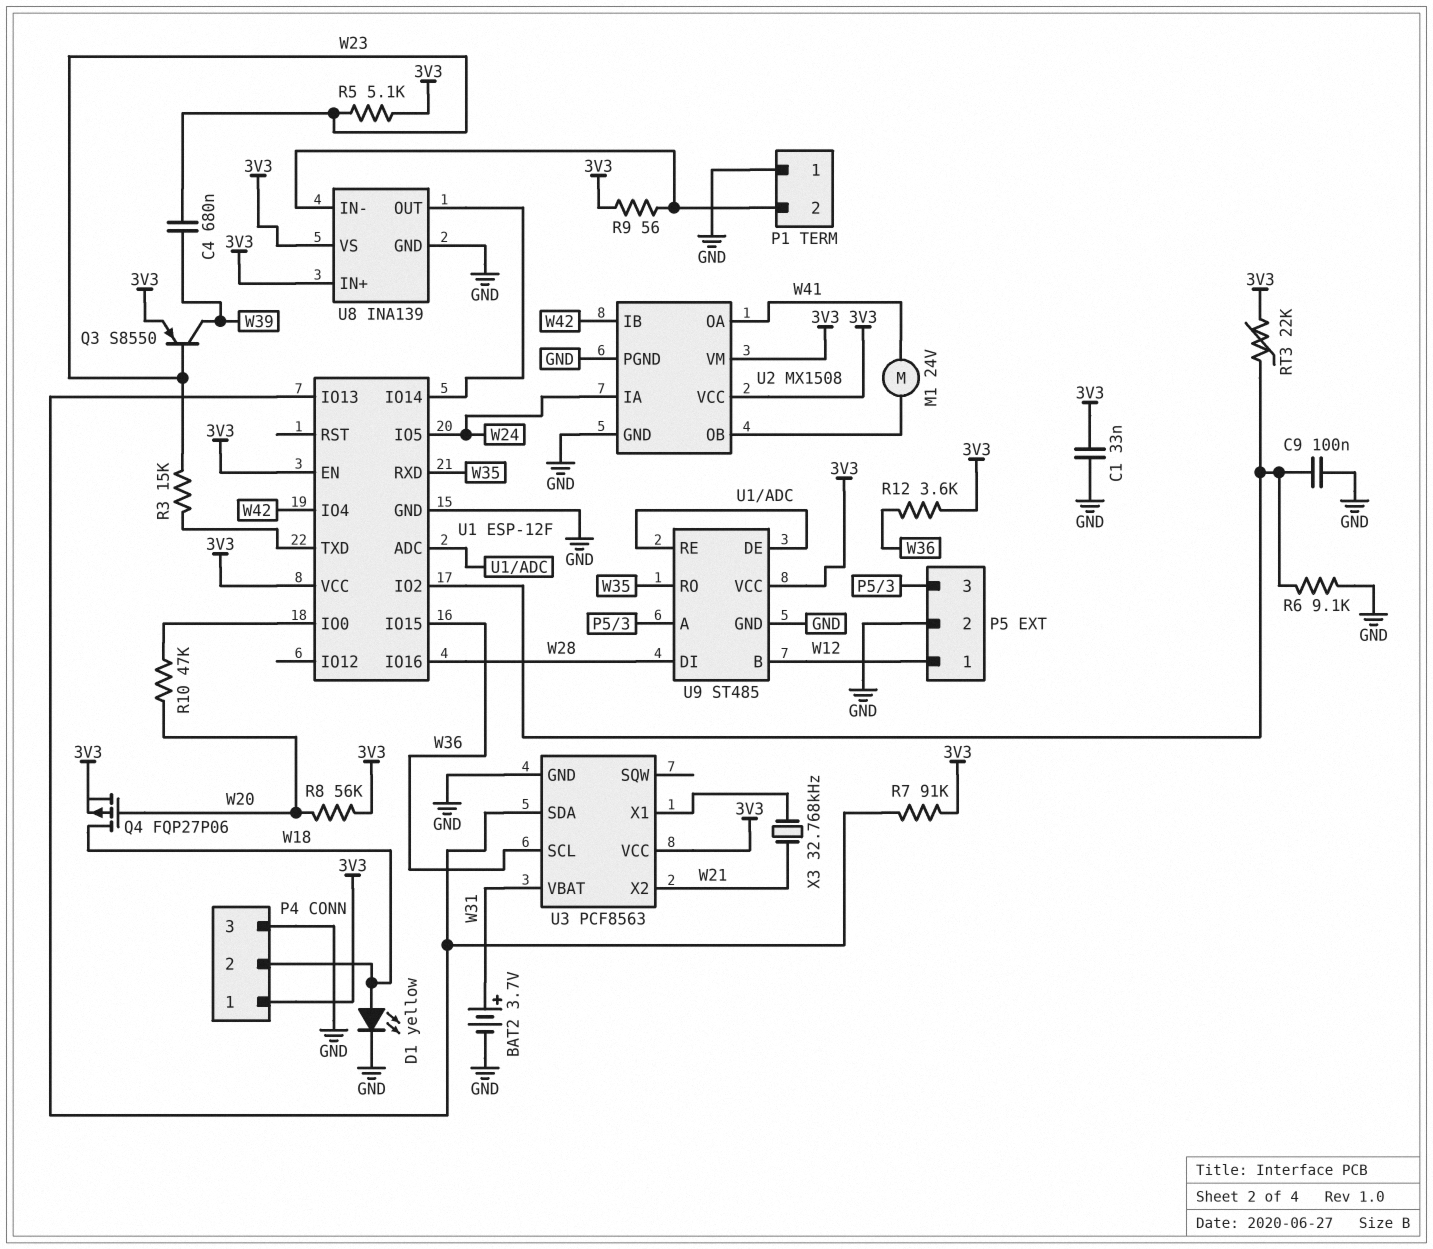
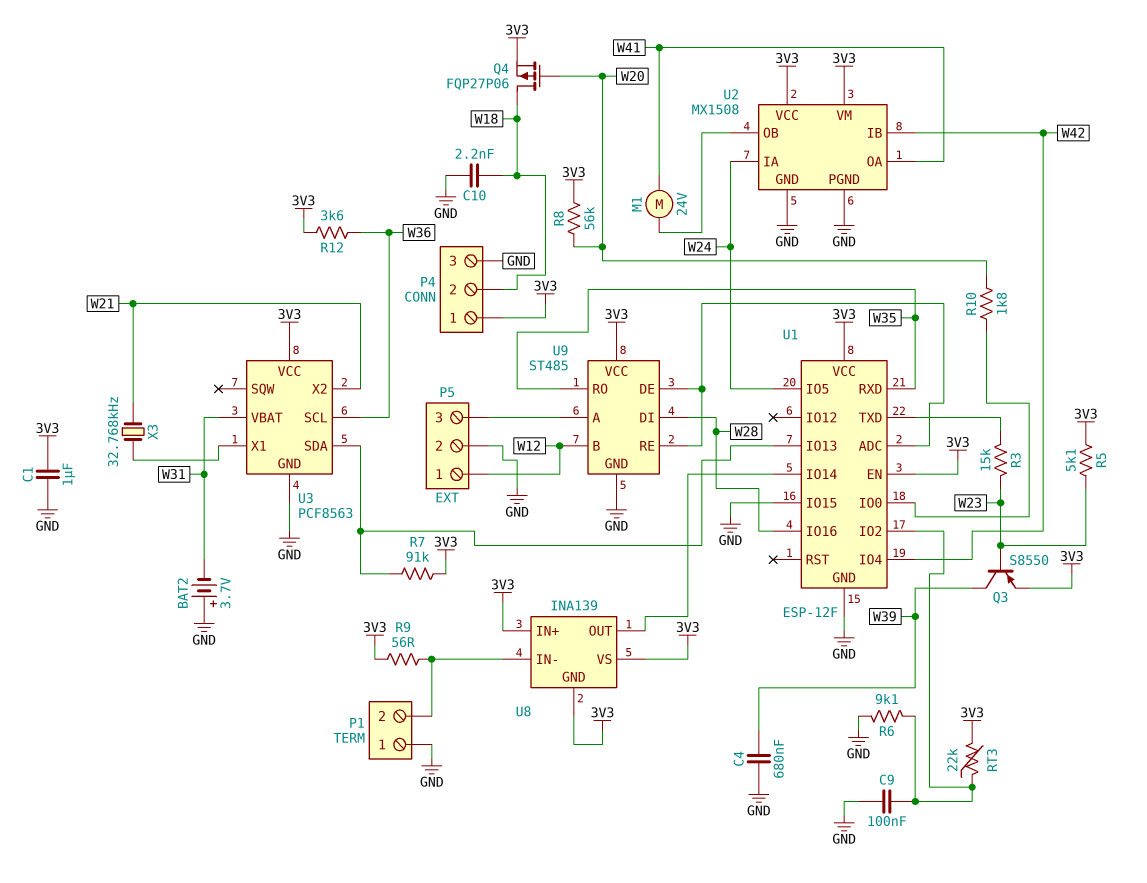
BAT2: 3.7V (plus W31, minus GND) -> 3.7V (plus GND, minus W31)
C1: 33nF (3V3, GND) -> 1uF (3V3, GND)
C4: 680nF (W23, W39) -> 680nF (GND, W39)
C10: none -> 2.2nF (GND, W18)
D1: LED yellow (A W18, K GND) -> none
R10: 47k (U1/IO0, W20) -> 1.8k (U1/IO0, W20)
U1 pin IO15: W36 -> GND
U8 pin GND: GND -> 3V3

